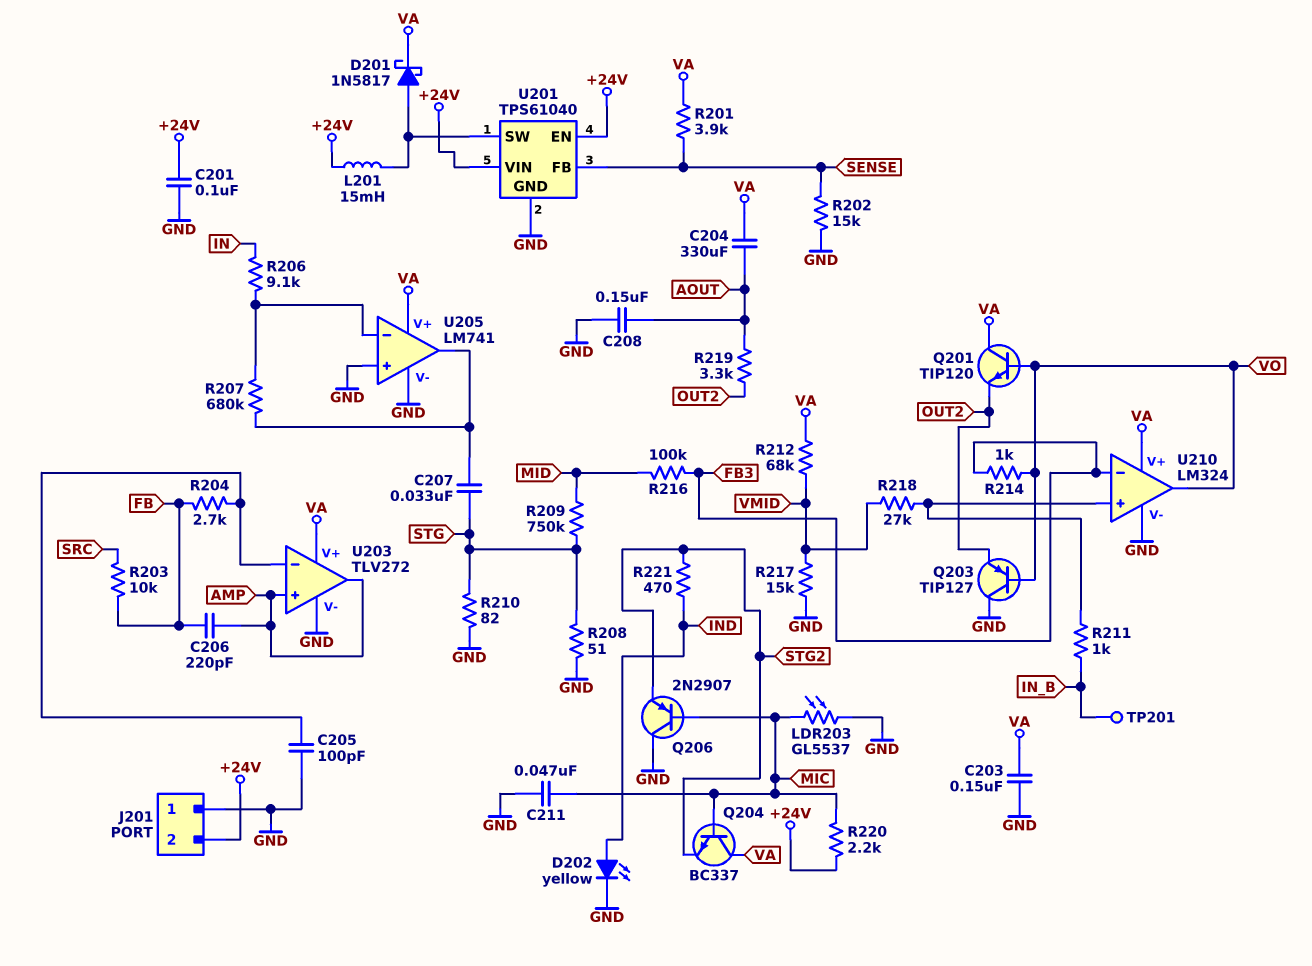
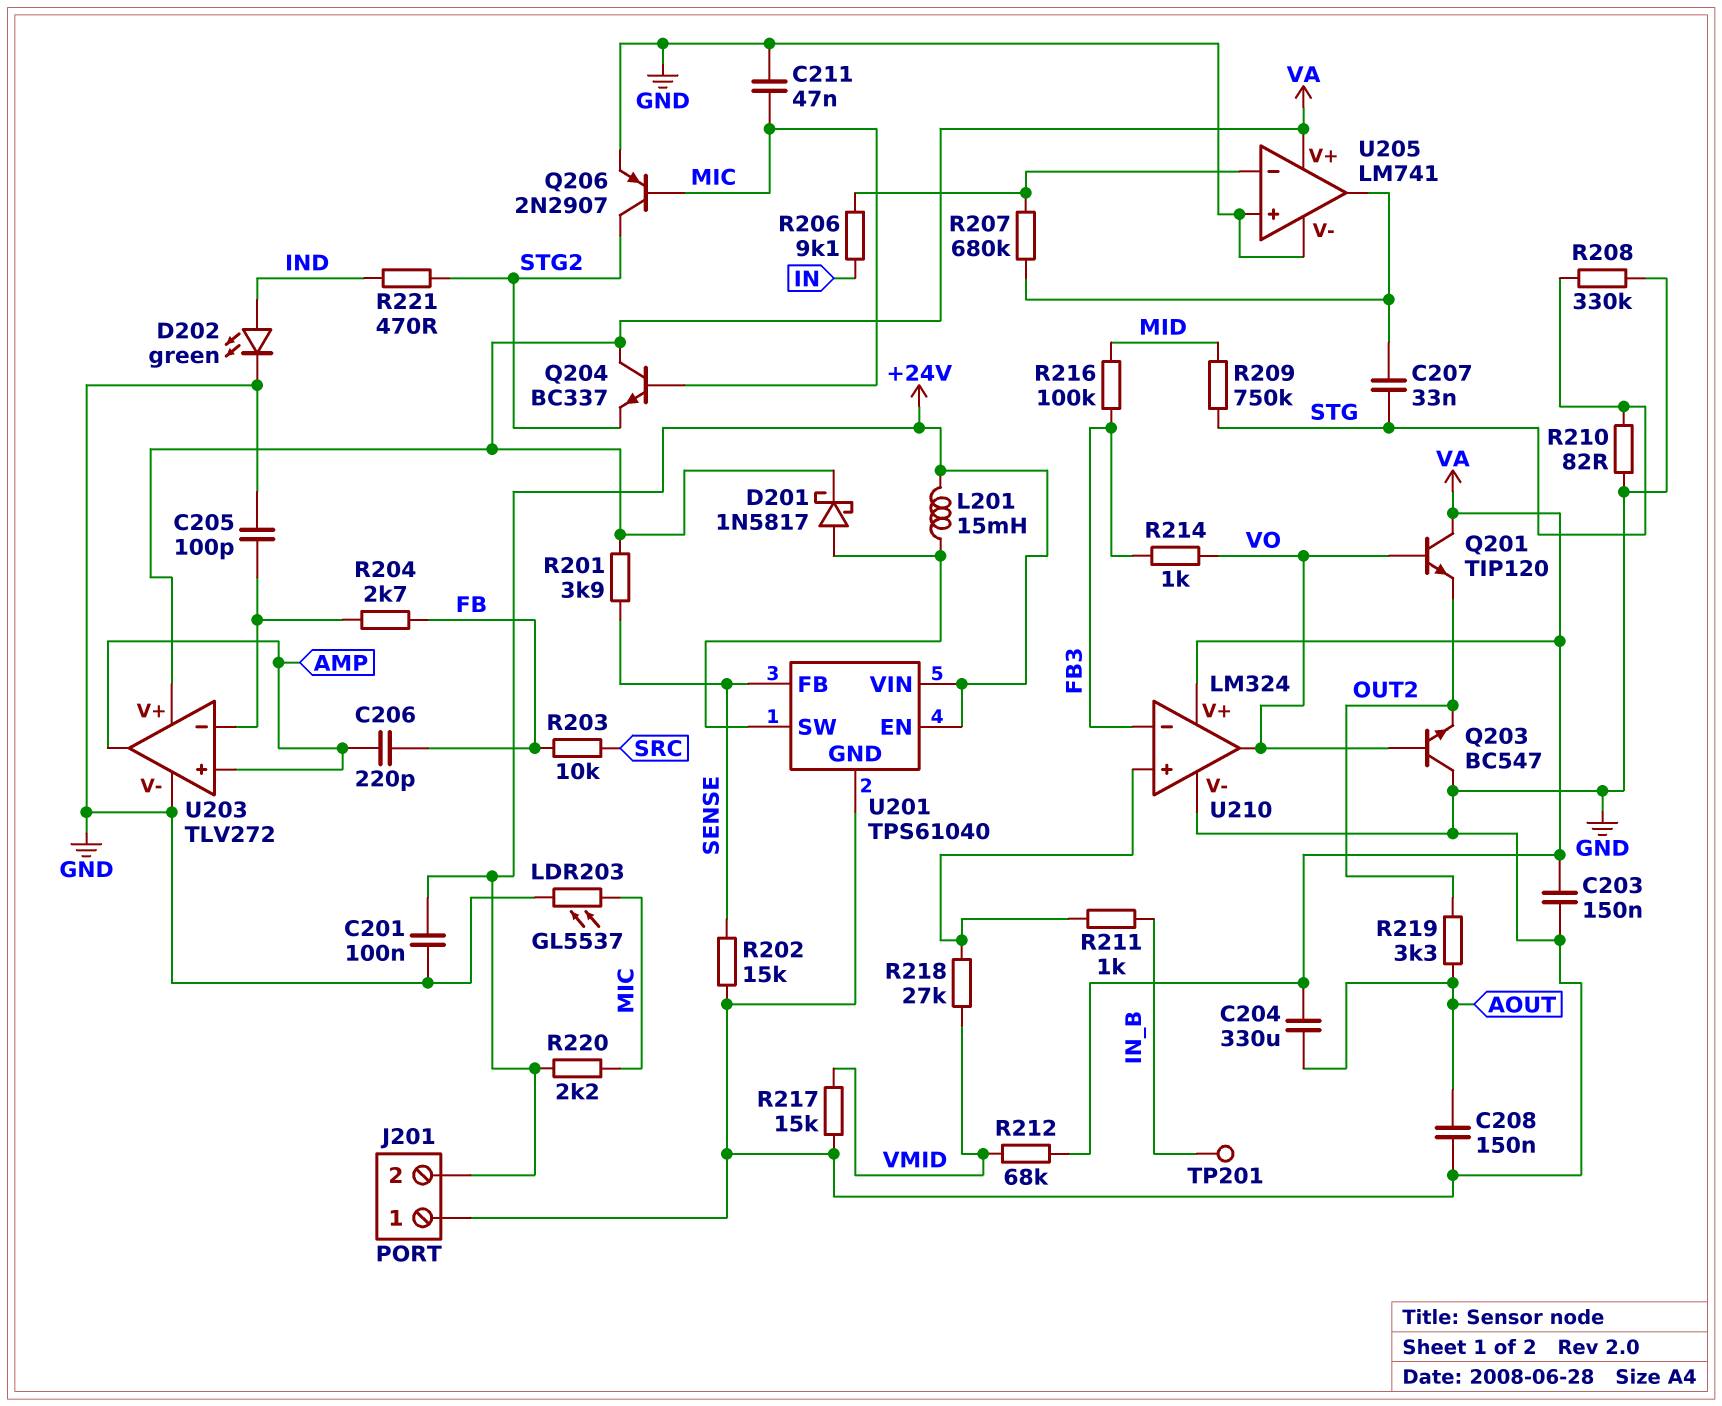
D202: LED yellow (A IND, K GND) -> LED green (A IND, K GND)
Q203: PNP TIP127 (B VO, C GND, E OUT2) -> NPN BC547 (B VO, C GND, E OUT2)
Q206: PNP 2N2907 (B MIC, C GND, E STG2) -> PNP 2N2907 (B MIC, C STG2, E GND)
R208: 51 (GND, STG) -> 330k (GND, STG)

